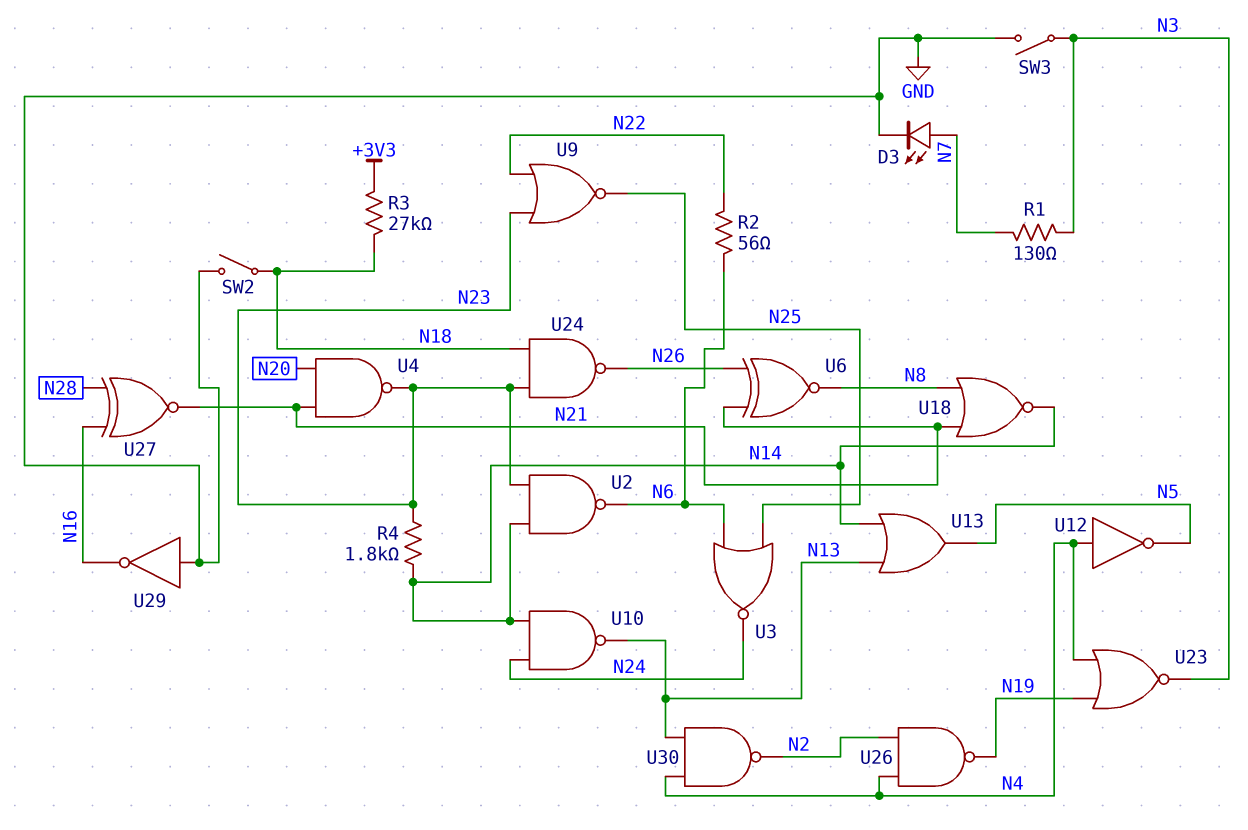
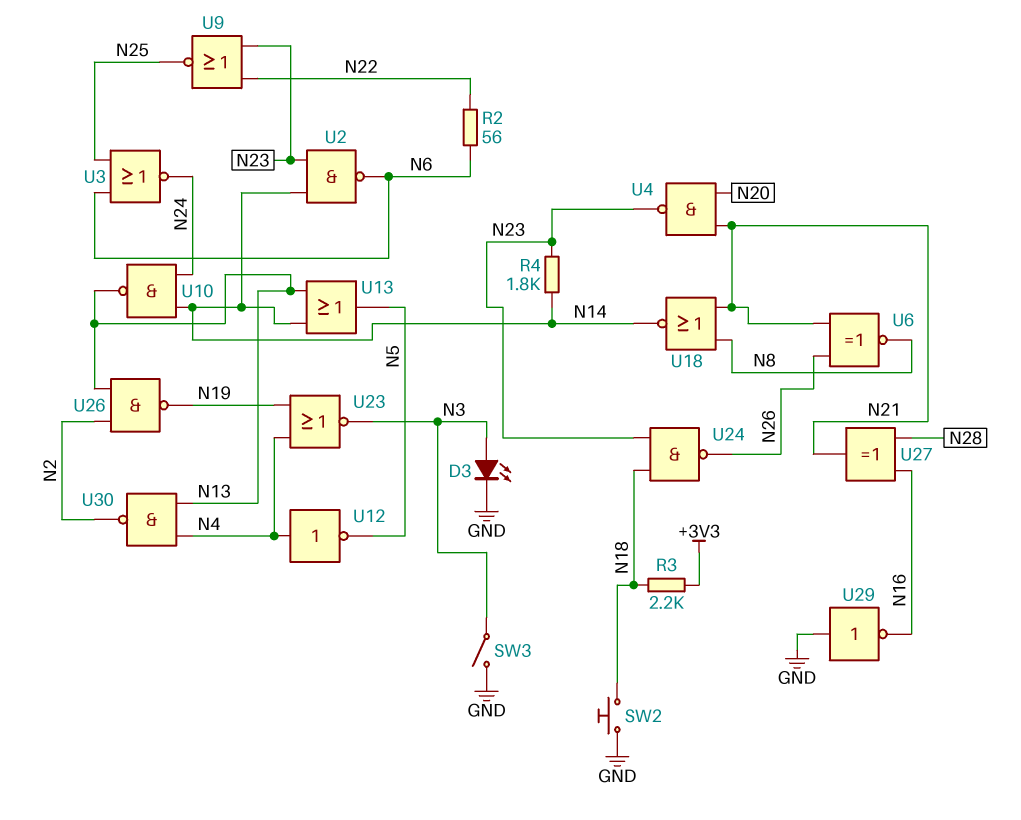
D3: LED (A N7, K GND) -> LED (A N3, K GND)
R1: 130 (N3, N7) -> none
R3: 27k (+3V3, N18) -> 2.2k (+3V3, N18)
SW2: switch (GND, N18) -> button (GND, N18)
U26: NAND (in N2, in N4, out N19) -> NAND (in N2, in N13, out N19)
U27: XNOR (in N16, in N28, out N21) -> XOR (in N16, in N28, out N21)

